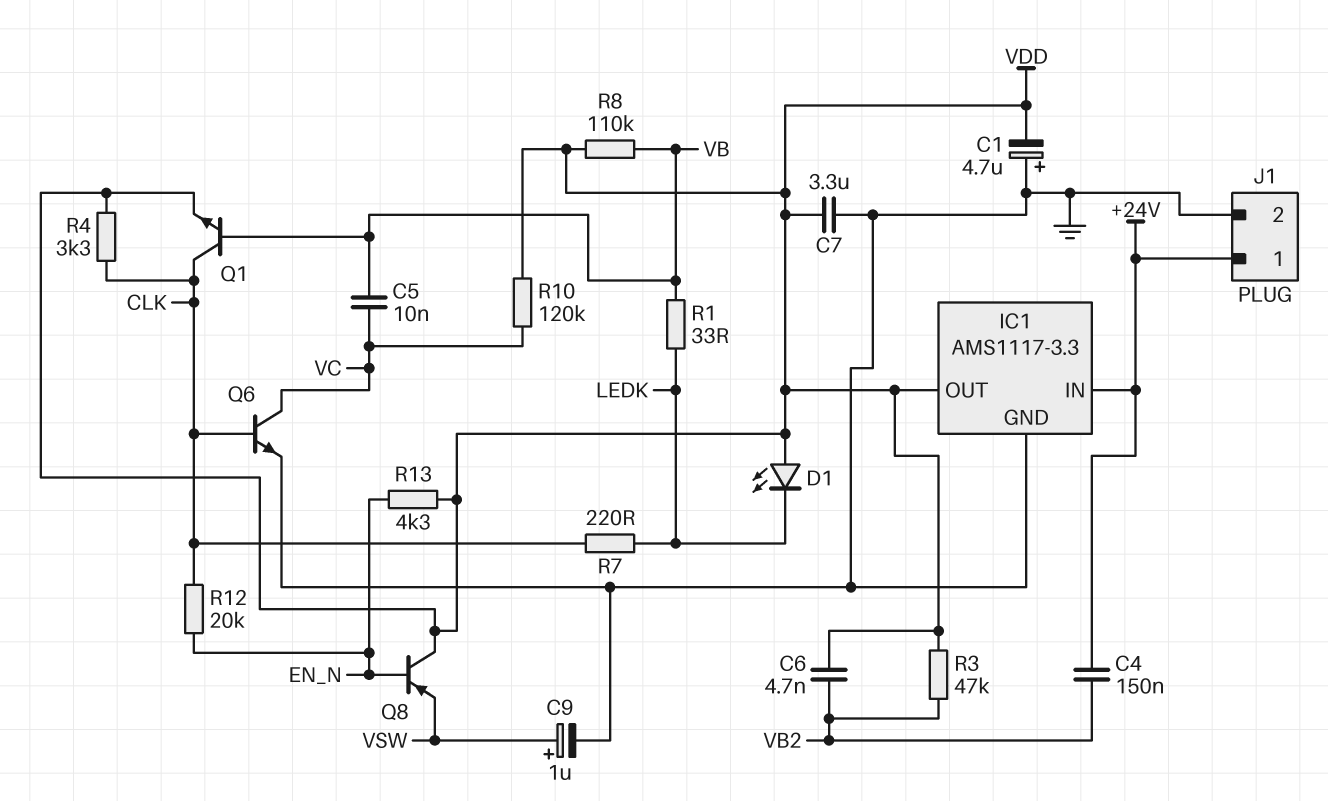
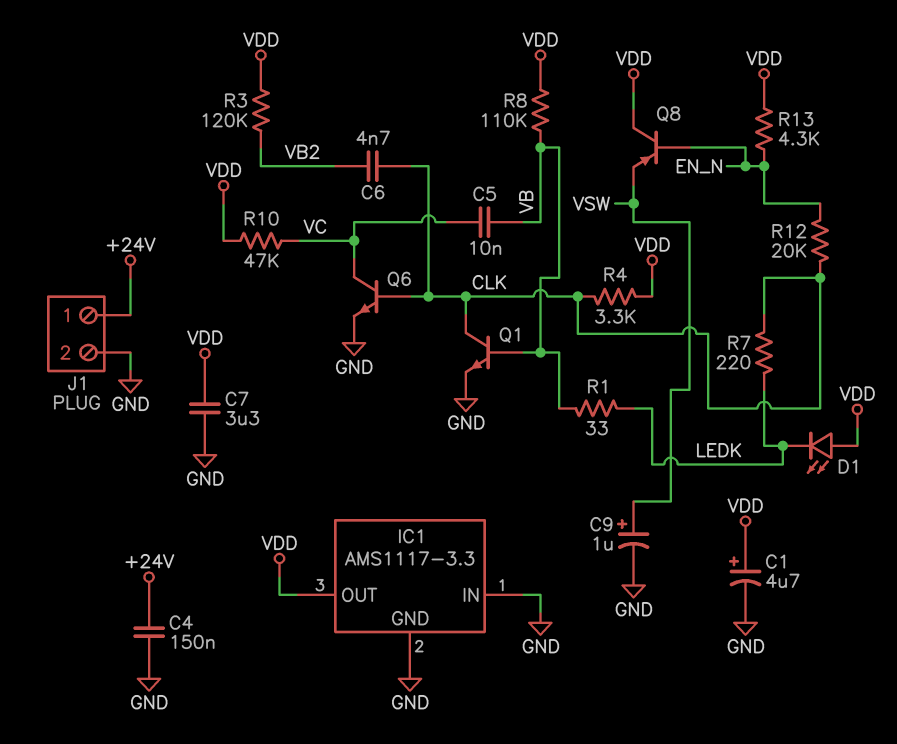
C1: 4.7uF (plus GND, minus VDD) -> 4.7uF (plus VDD, minus GND)
C4: 150nF (+24V, VB2) -> 150nF (+24V, GND)
C6: 4.7nF (VB2, VDD) -> 4.7nF (CLK, VB2)
IC1 pin IN: +24V -> GND
Q1: NPN (B VB, C CLK, E VDD) -> NPN (B VB, C CLK, E GND)
R3: 47k (VB2, VDD) -> 120k (VB2, VDD)
R10: 120k (VC, VDD) -> 47k (VC, VDD)

